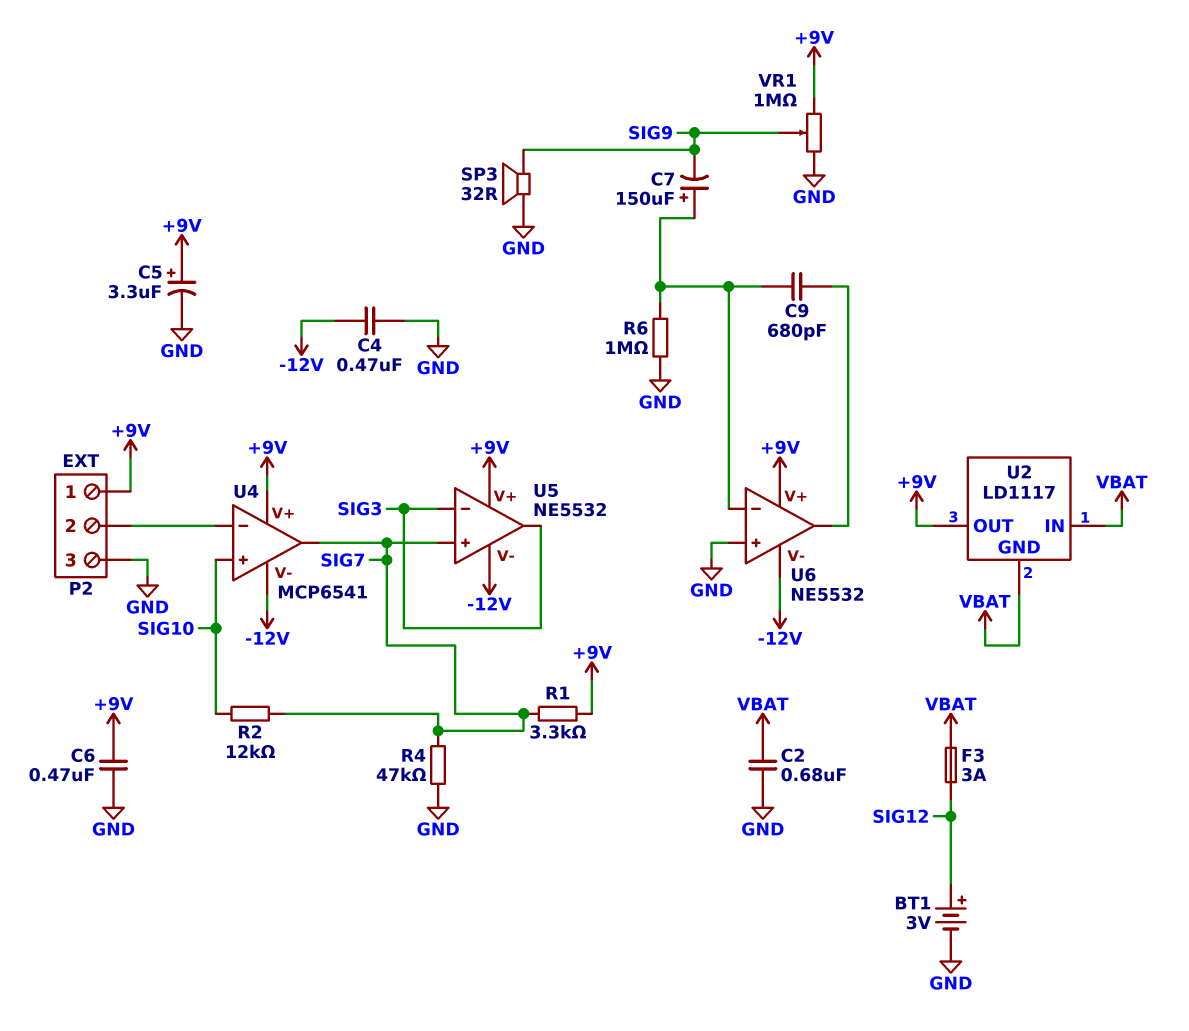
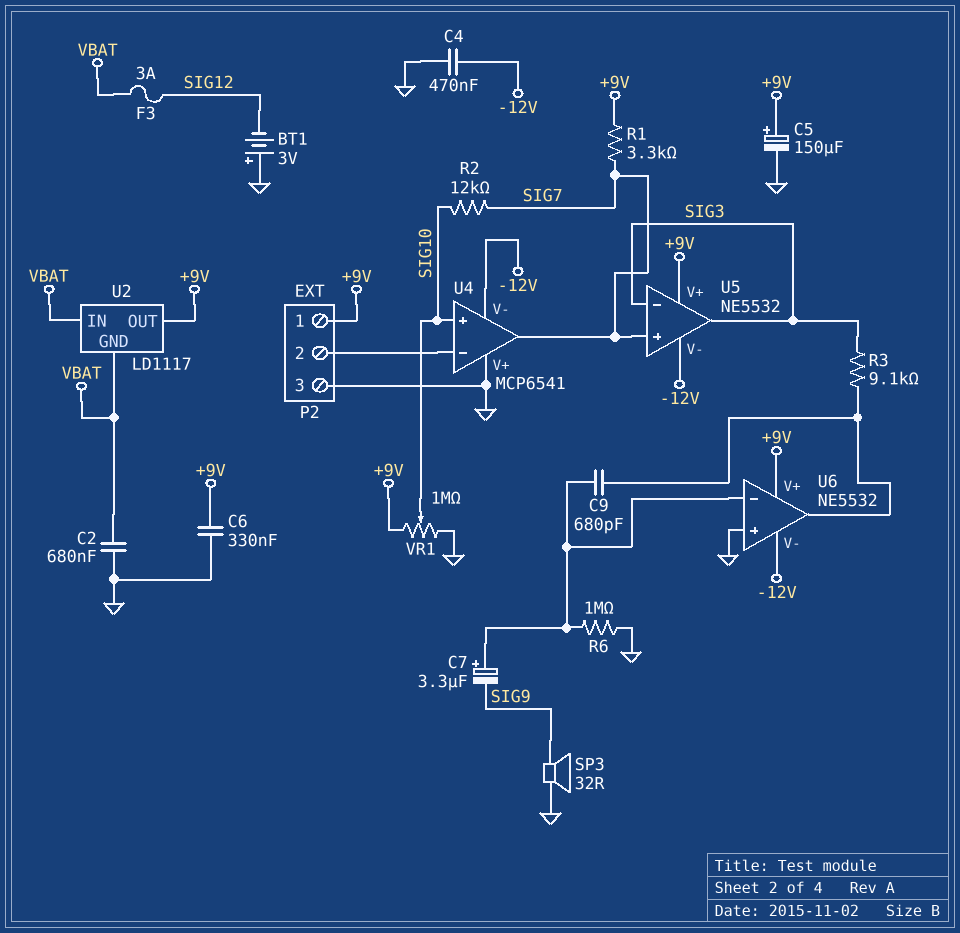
BT1: 3V (plus SIG12, minus GND) -> 3V (plus GND, minus SIG12)
C5: 3.3uF (plus +9V, minus GND) -> 150uF (plus +9V, minus GND)
C6: 470nF (+9V, GND) -> 330nF (+9V, GND)
C7: 150uF (plus U6/in-, minus SIG9) -> 3.3uF (plus U6/in-, minus SIG9)
R3: none -> 9.1k (SIG3, U6/out)
R4: 47k (GND, SIG7) -> none
U4 pin V+: +9V -> GND
VR1: 1M (+9V, GND, wiper SIG9) -> 1M (+9V, GND, wiper SIG10)

